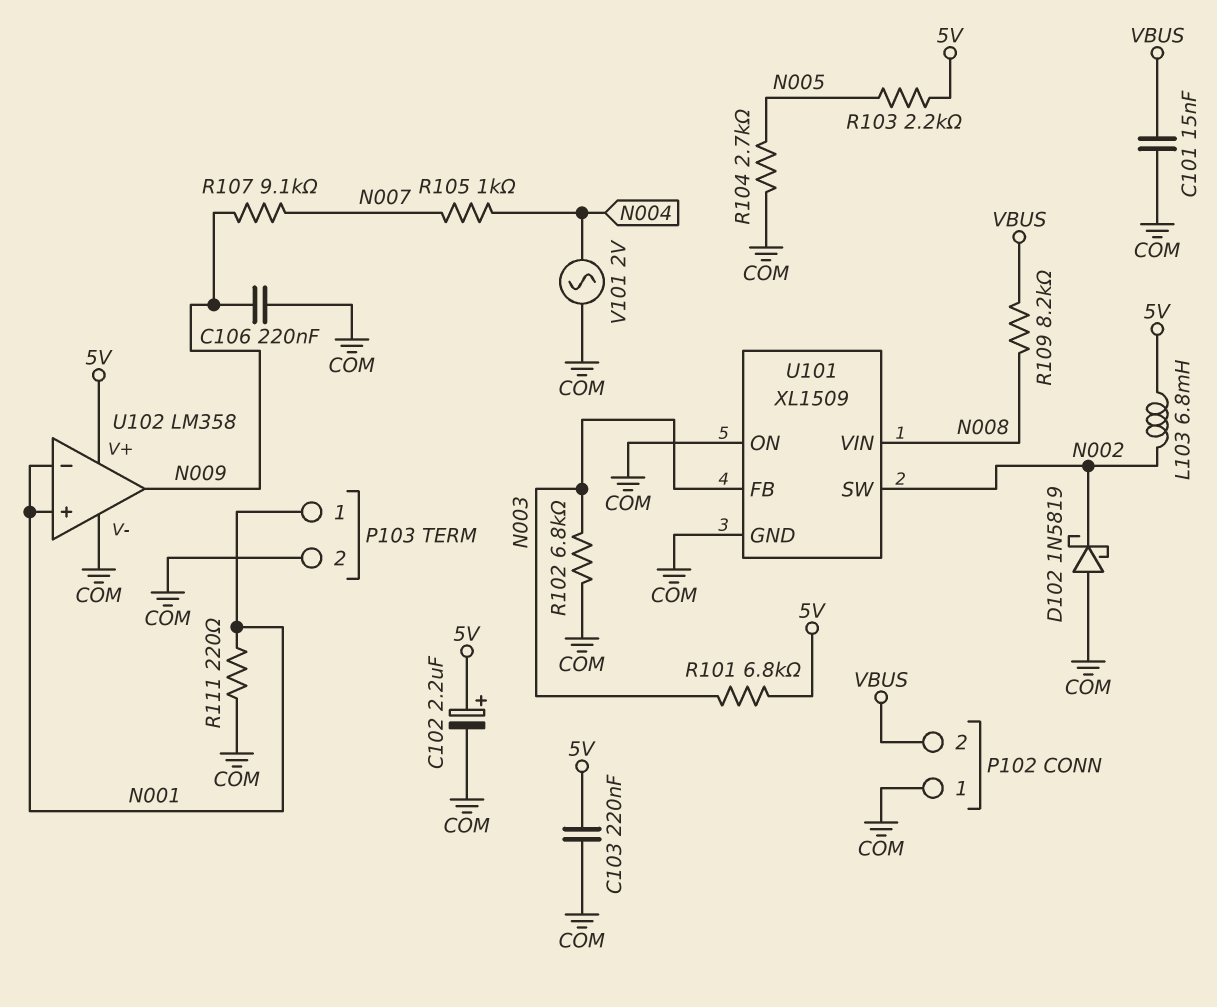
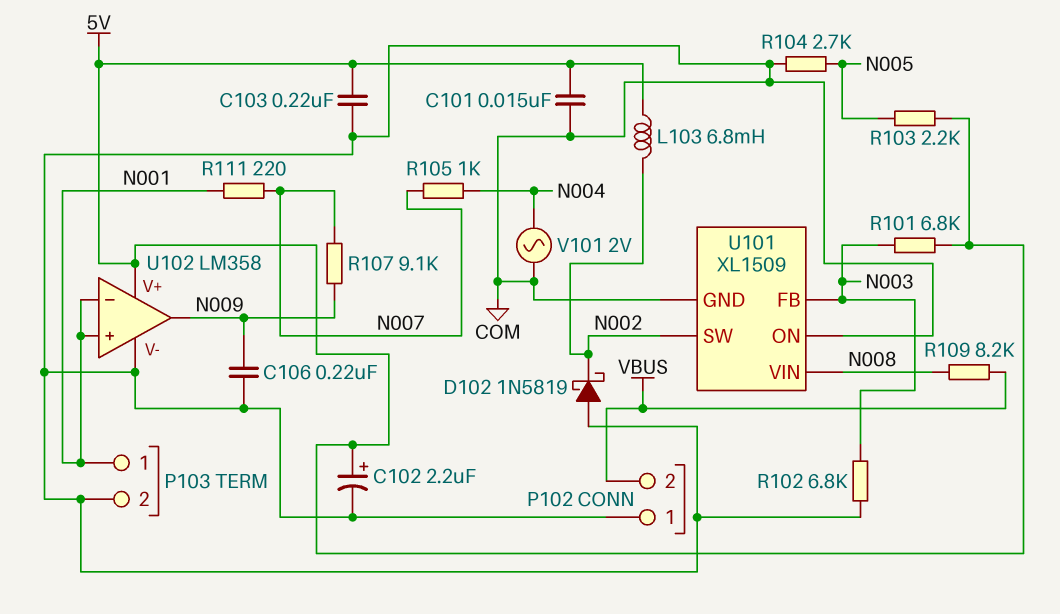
C101: 15nF (COM, VBUS) -> 15nF (5V, COM)
R111: 220 (COM, N001) -> 220 (N001, N007)

